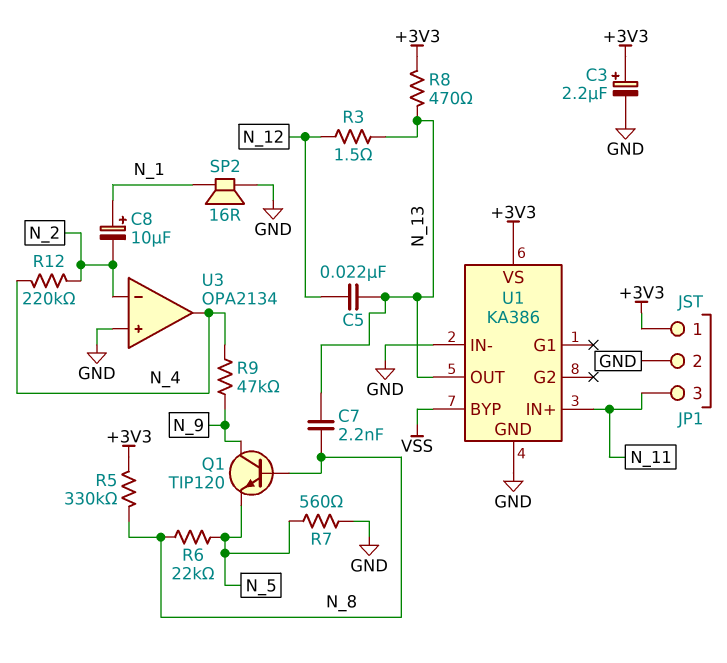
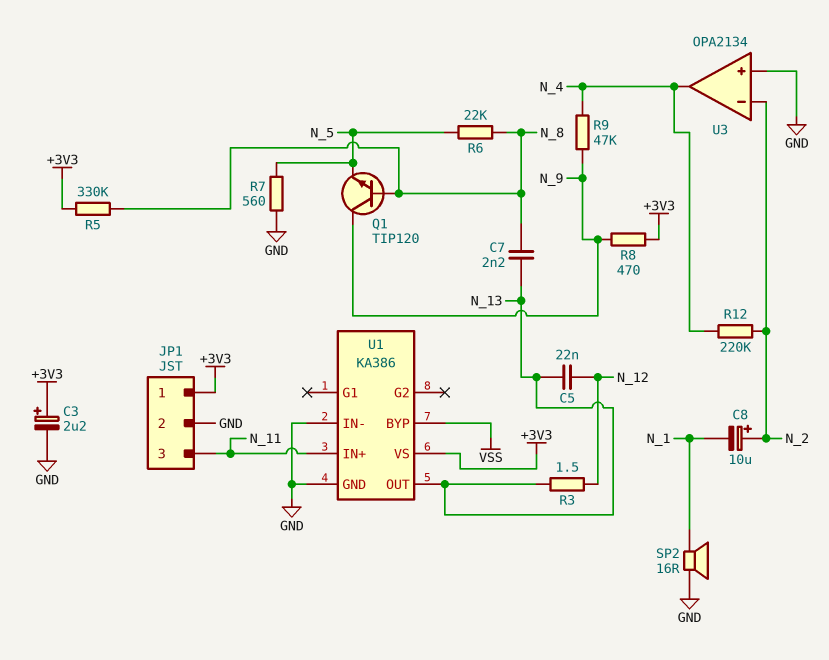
C8: 10uF (plus N_1, minus N_2) -> 10uF (plus N_2, minus N_1)
R8: 470 (+3V3, N_13) -> 470 (+3V3, N_9)

